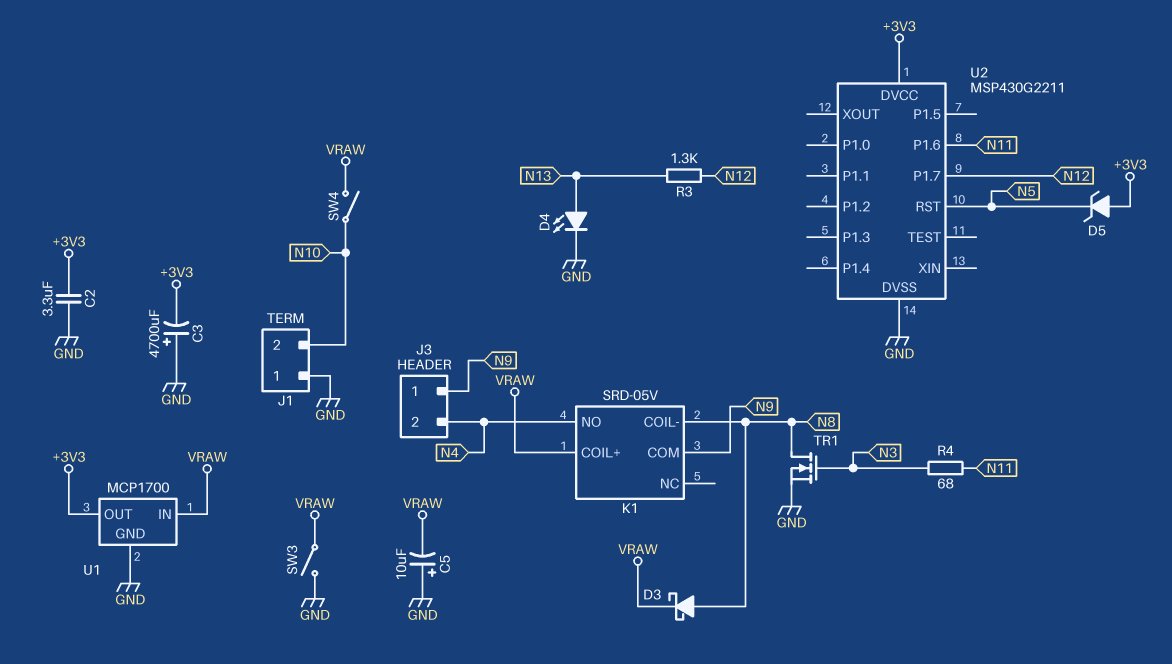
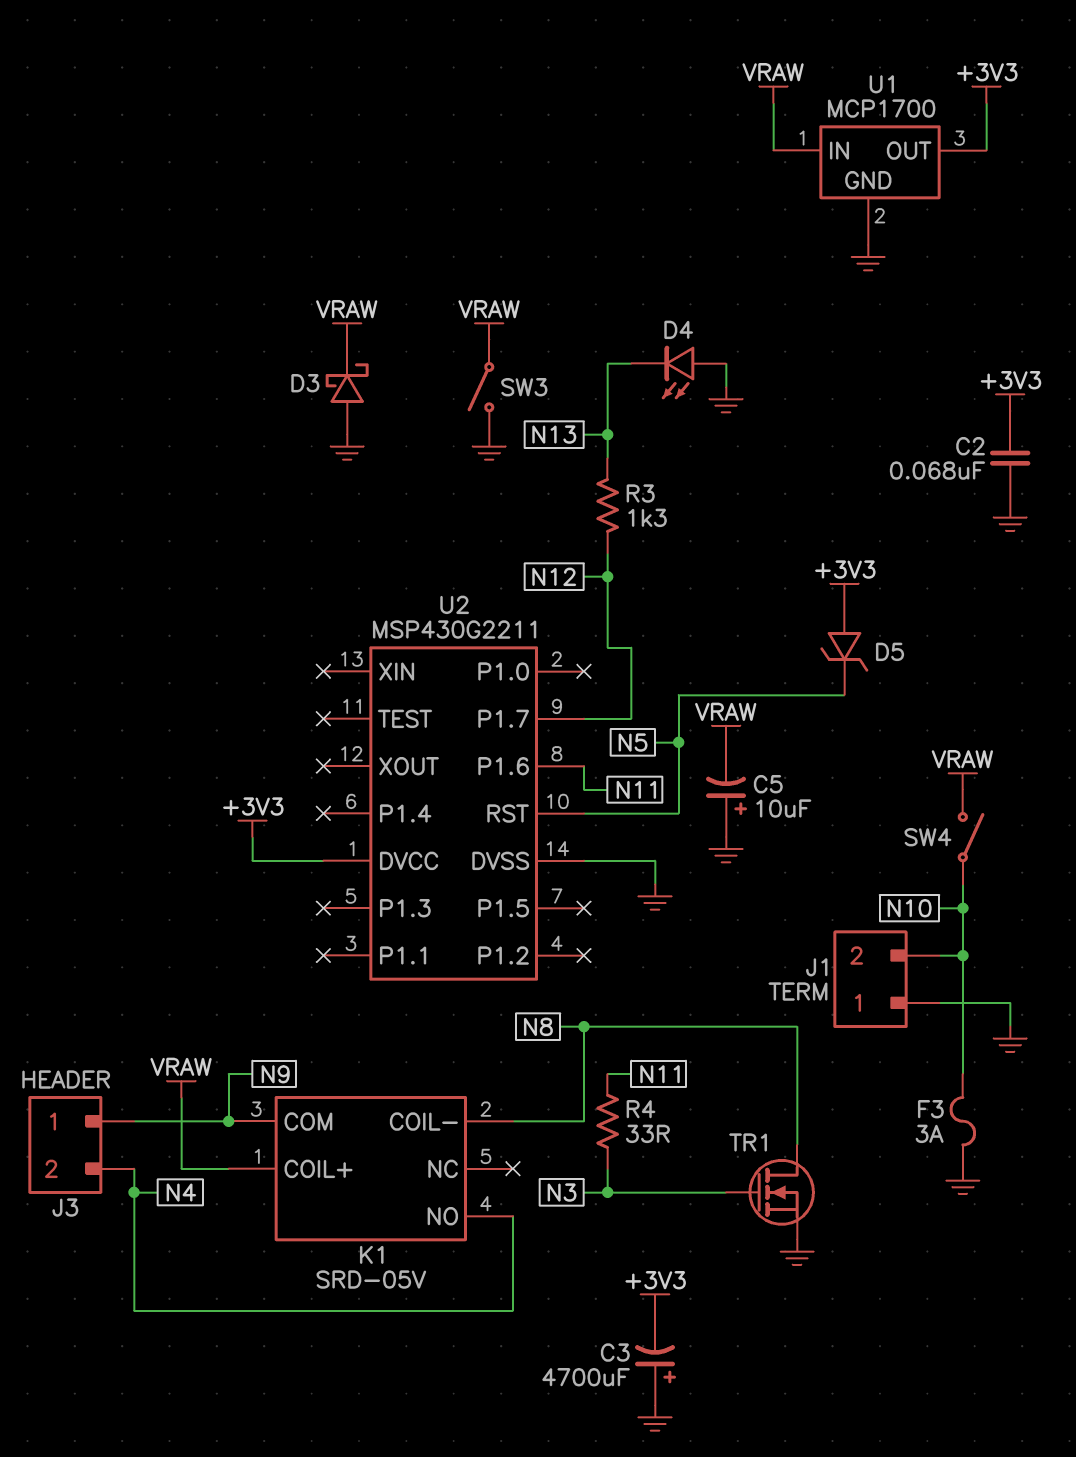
C2: 3.3uF (+3V3, GND) -> 68nF (+3V3, GND)
D3: schottky (A N8, K VRAW) -> schottky (A GND, K VRAW)
D4: LED (A N13, K GND) -> LED (A GND, K N13)
F3: none -> 3A (GND, N10)
R4: 68 (N3, N11) -> 33 (N3, N11)

